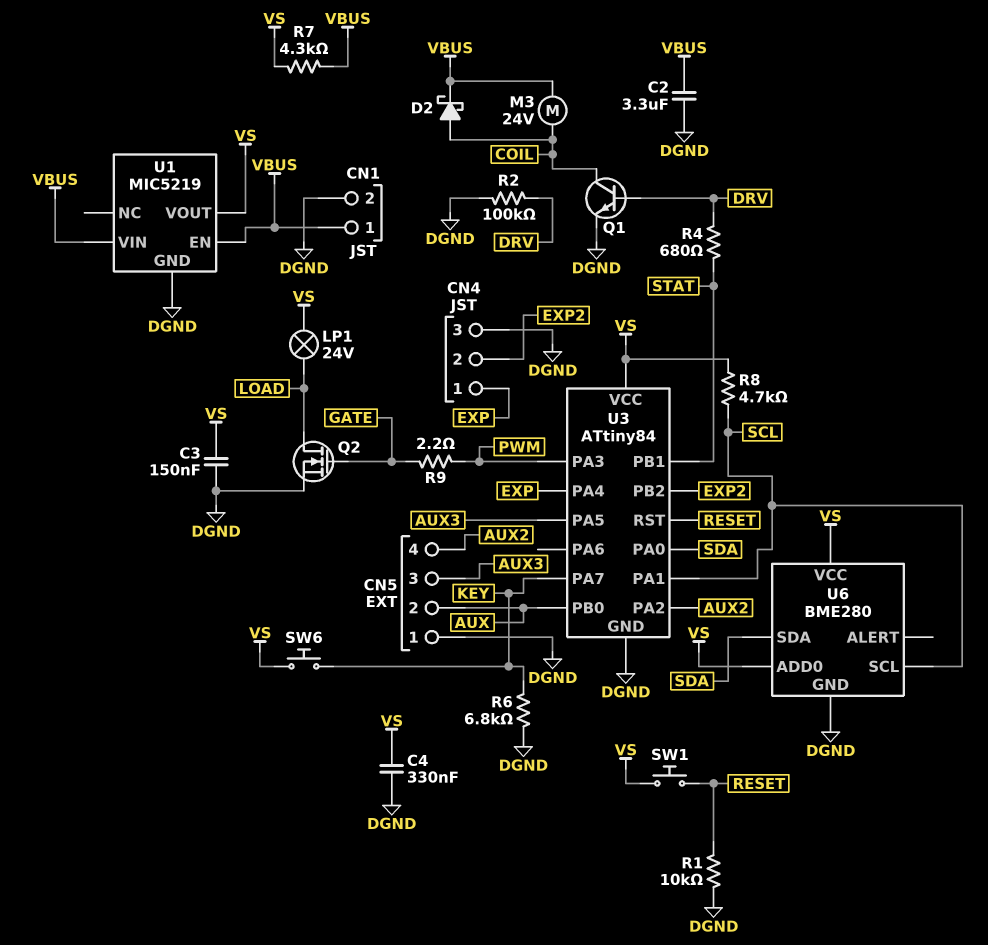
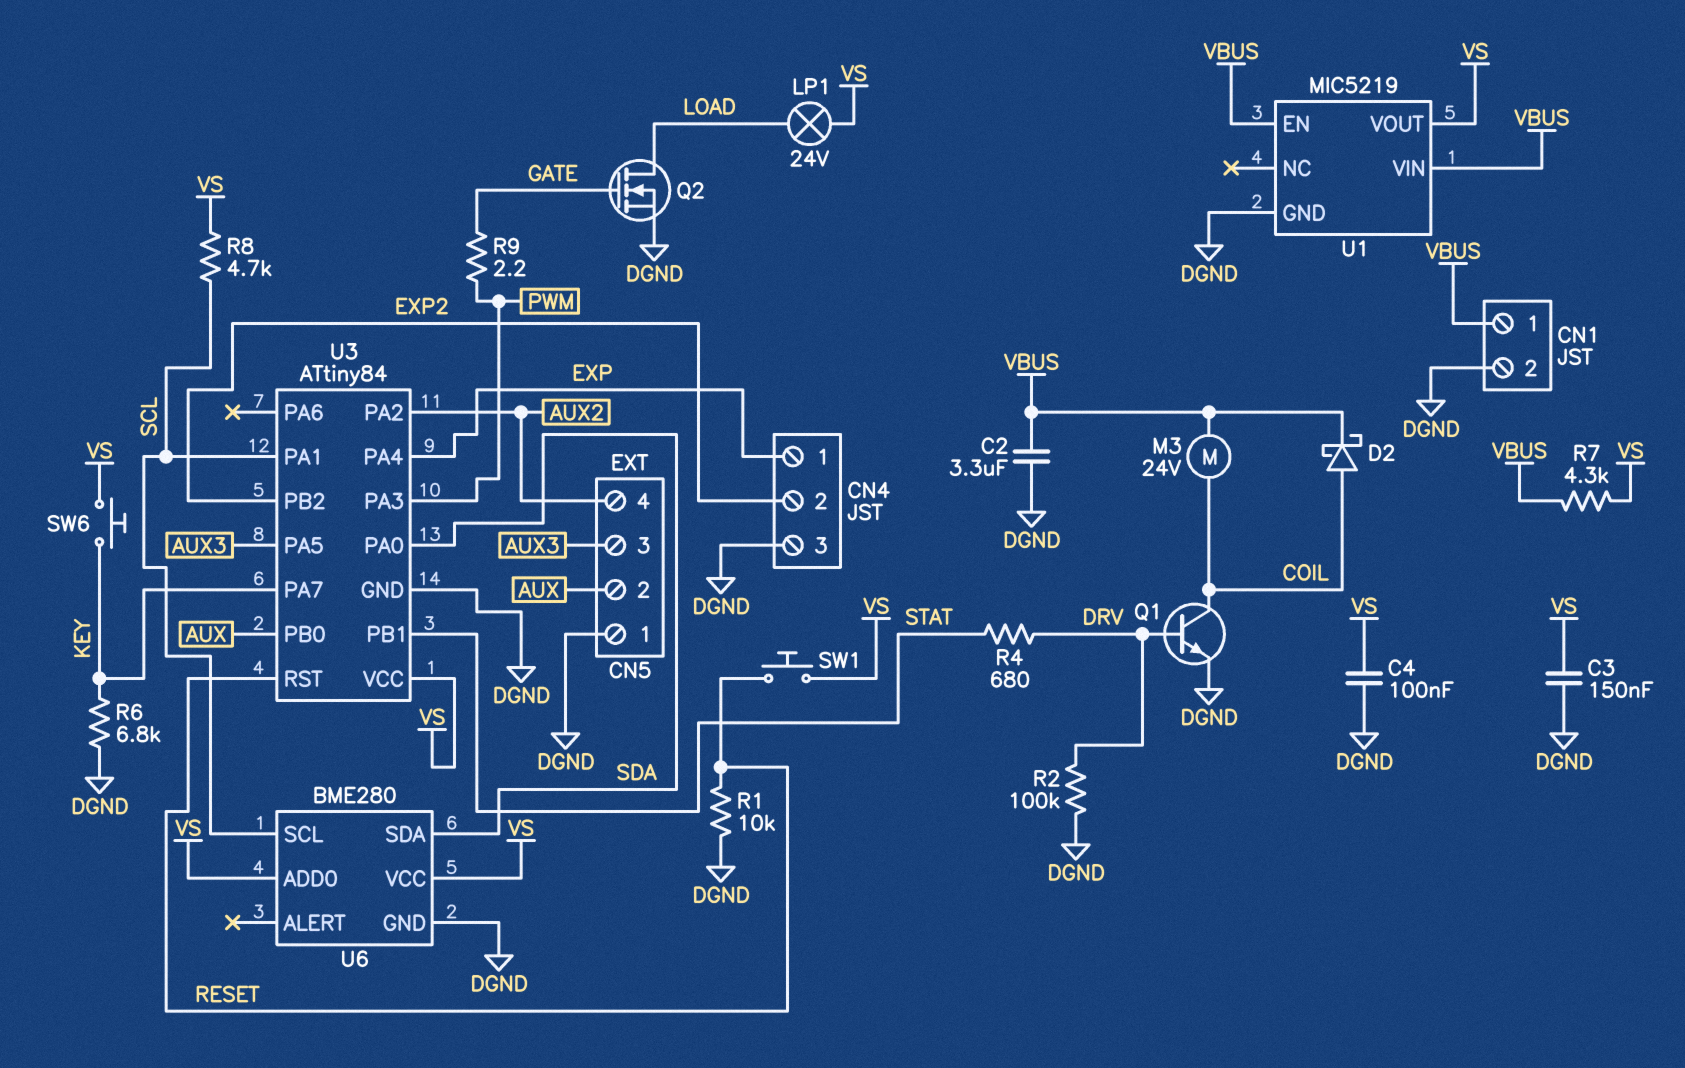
C4: 330nF (DGND, VS) -> 100nF (DGND, VS)

